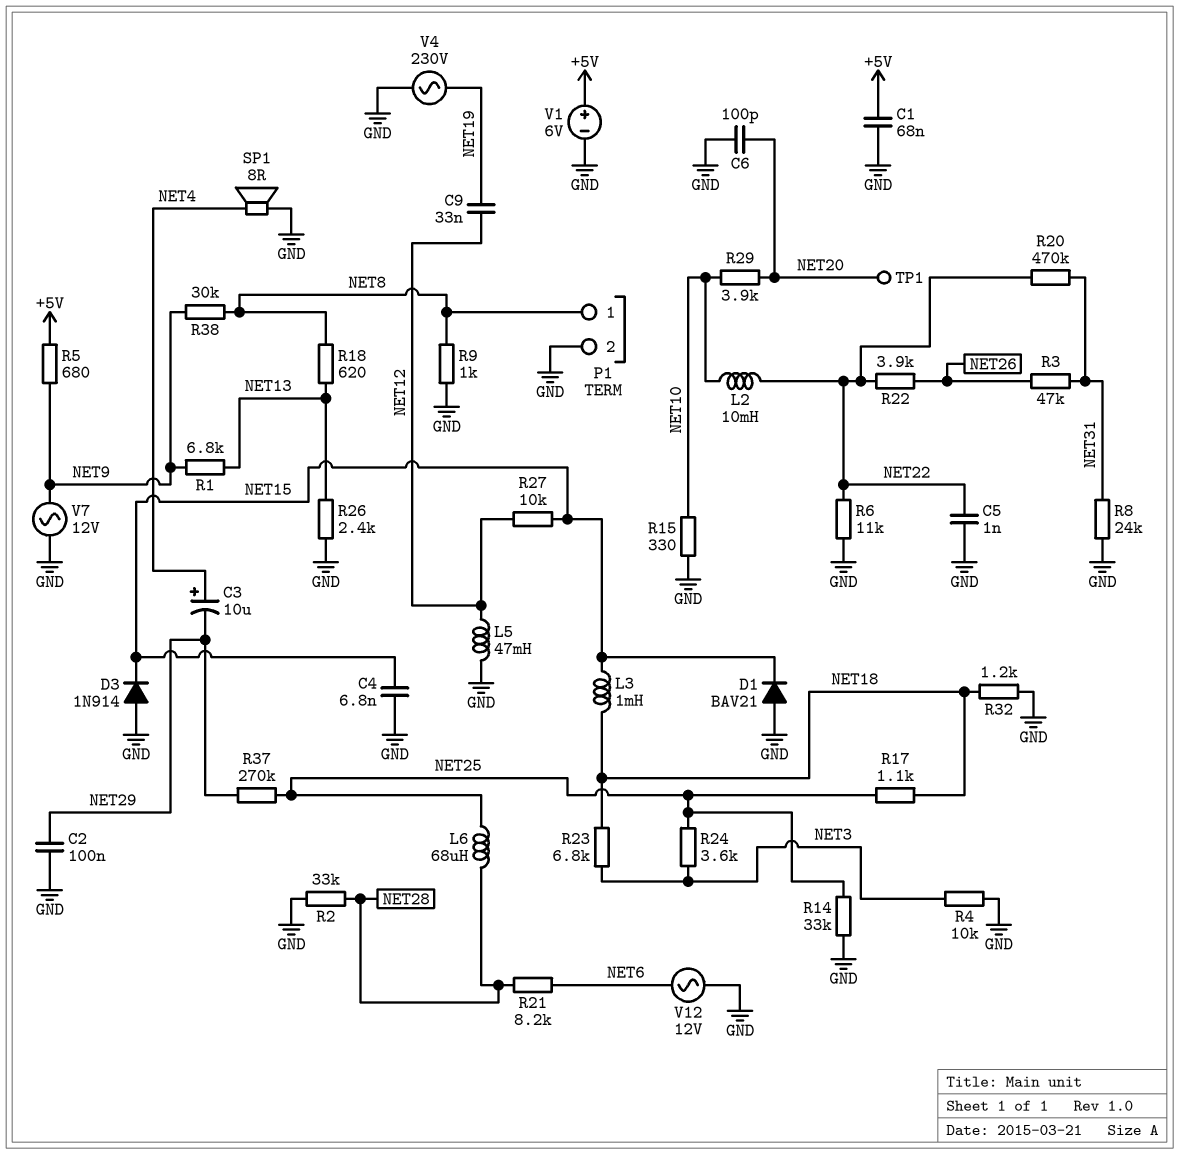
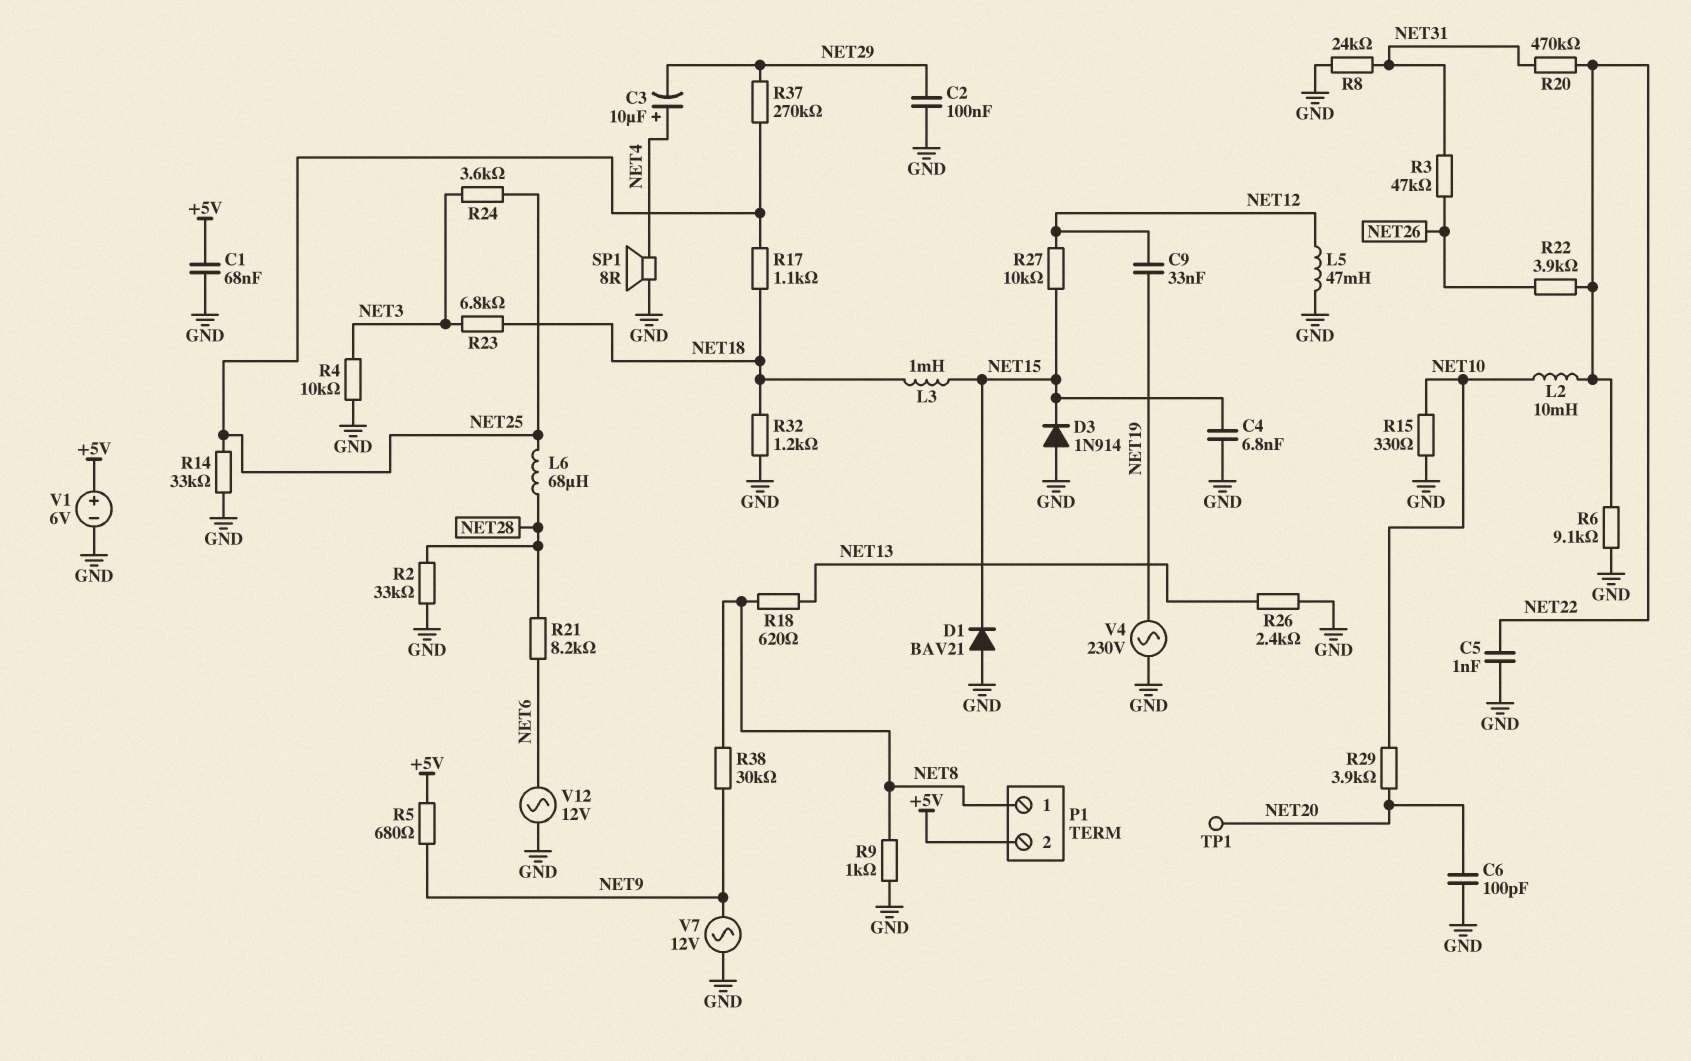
P1 pin 2: GND -> +5V
R1: 6.8k (NET9, NET13) -> none
R6: 11k (GND, NET22) -> 9.1k (GND, NET22)

